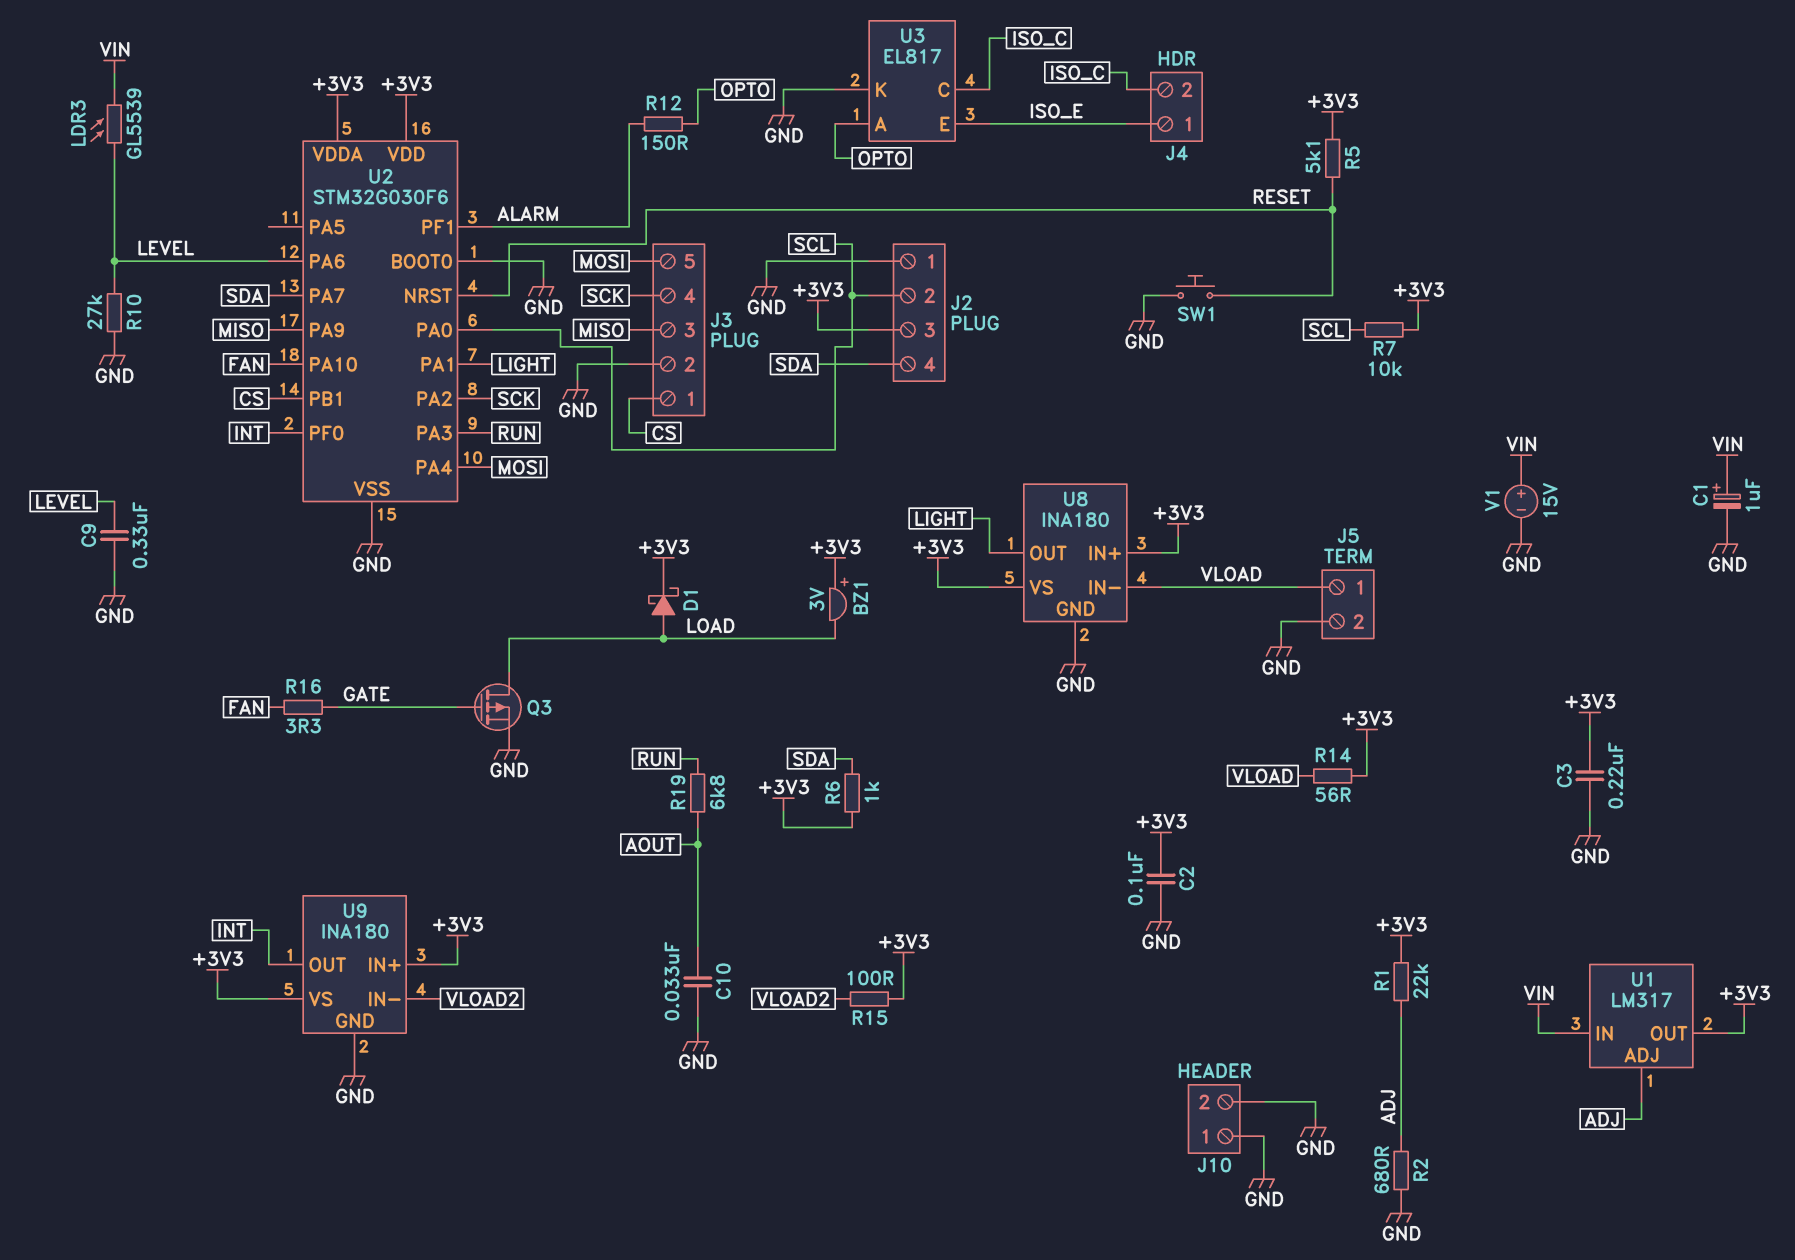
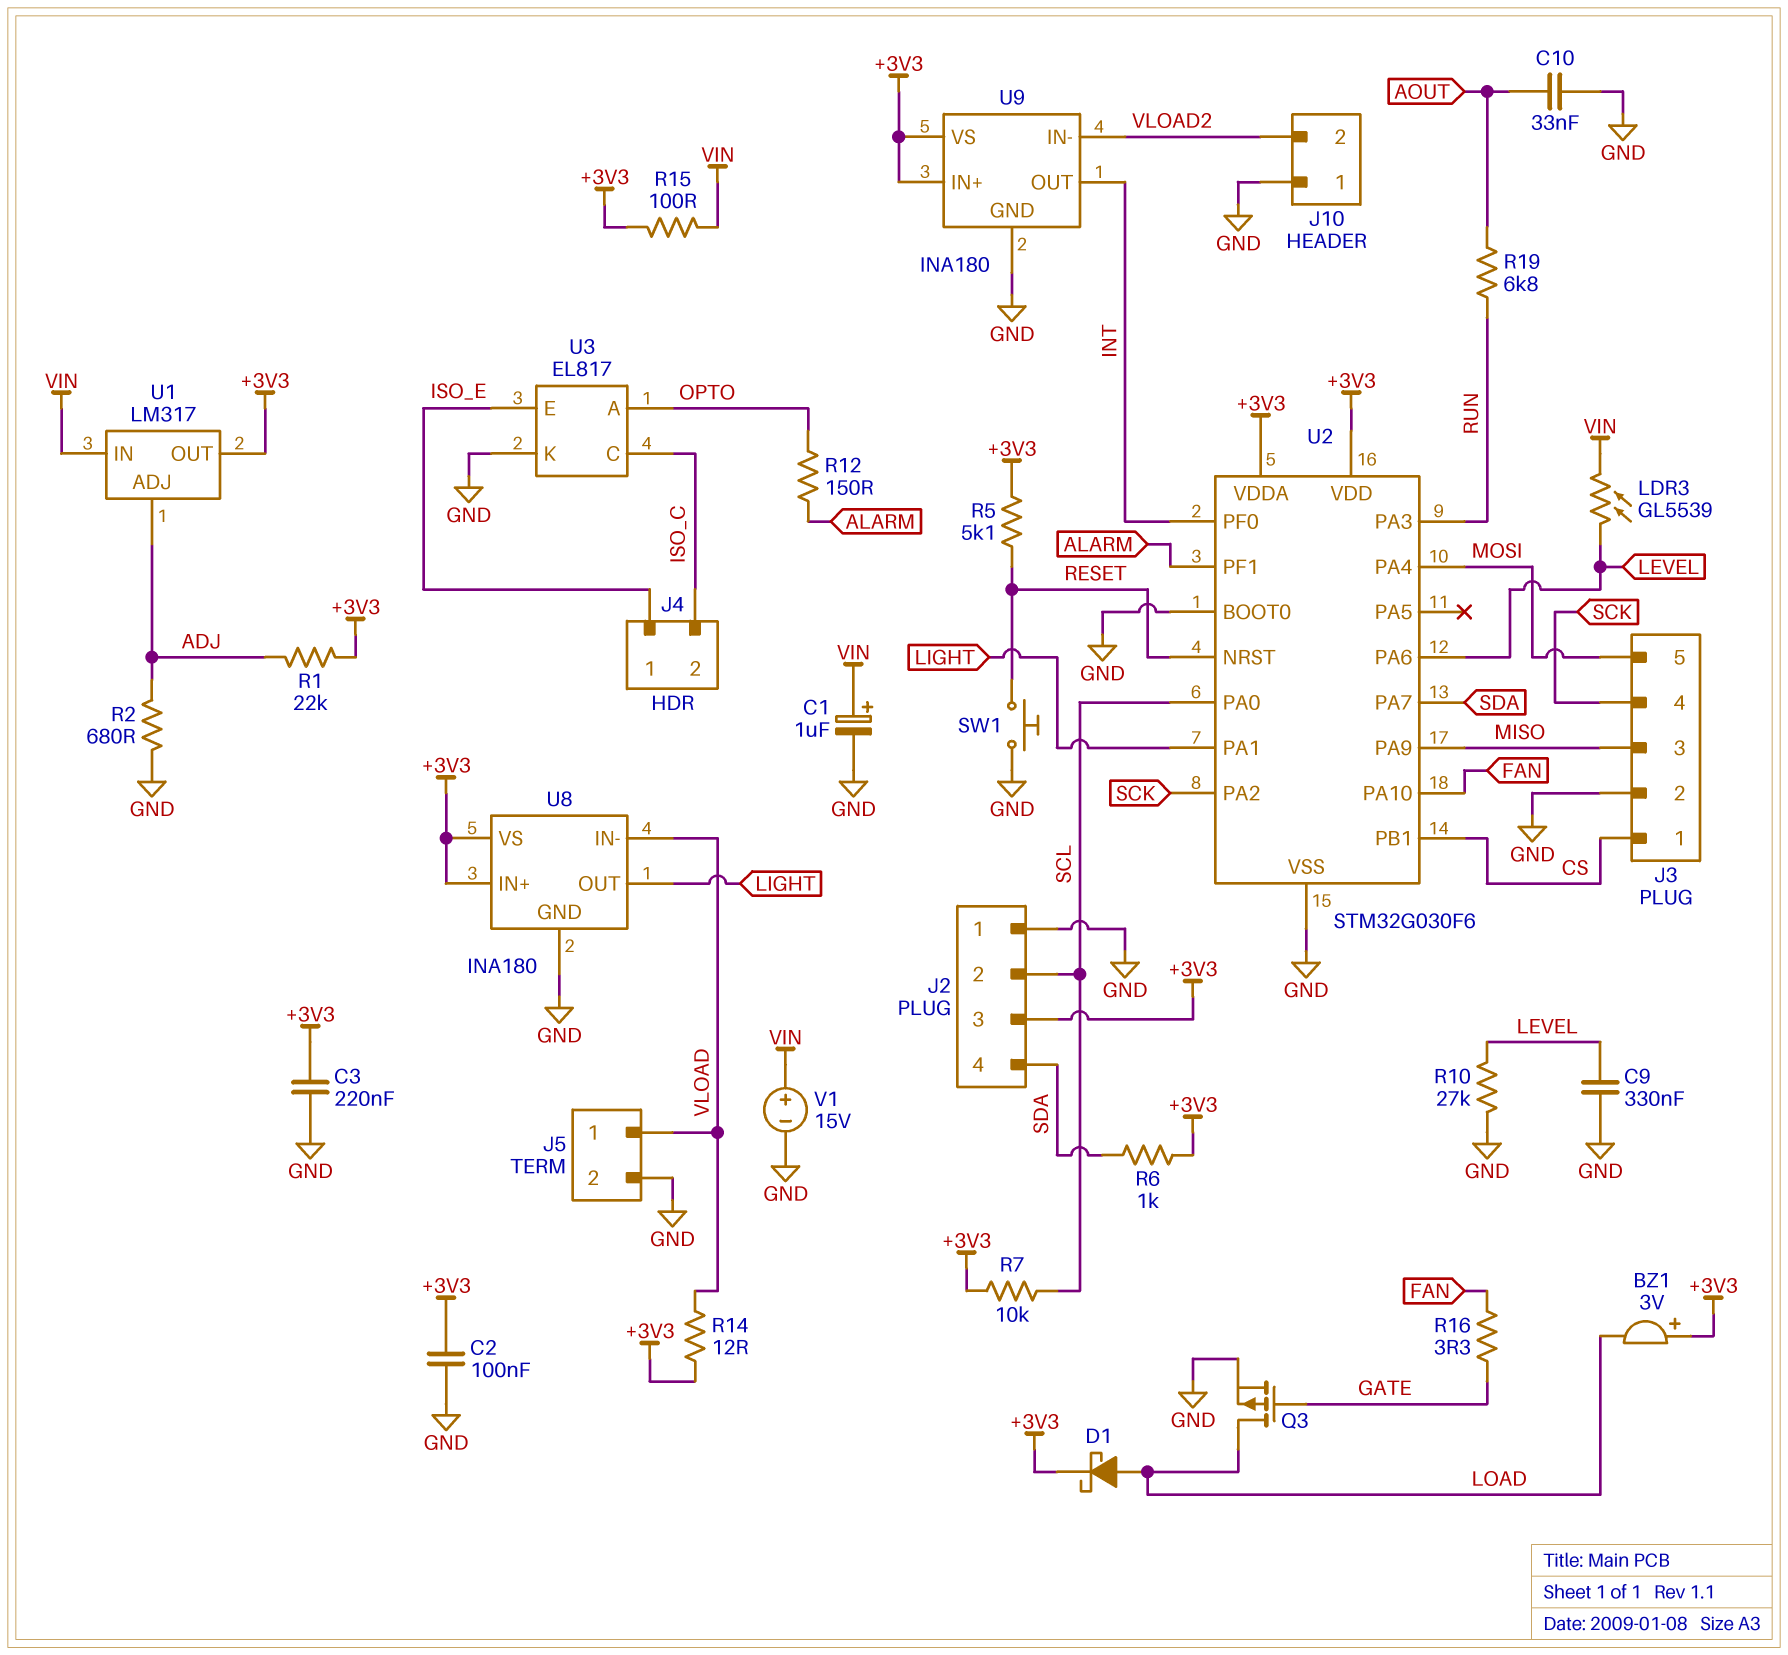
J10 pin 2: GND -> VLOAD2
R14: 56 (+3V3, VLOAD) -> 12 (+3V3, VLOAD)
R15: 100 (+3V3, VLOAD2) -> 100 (+3V3, VIN)

